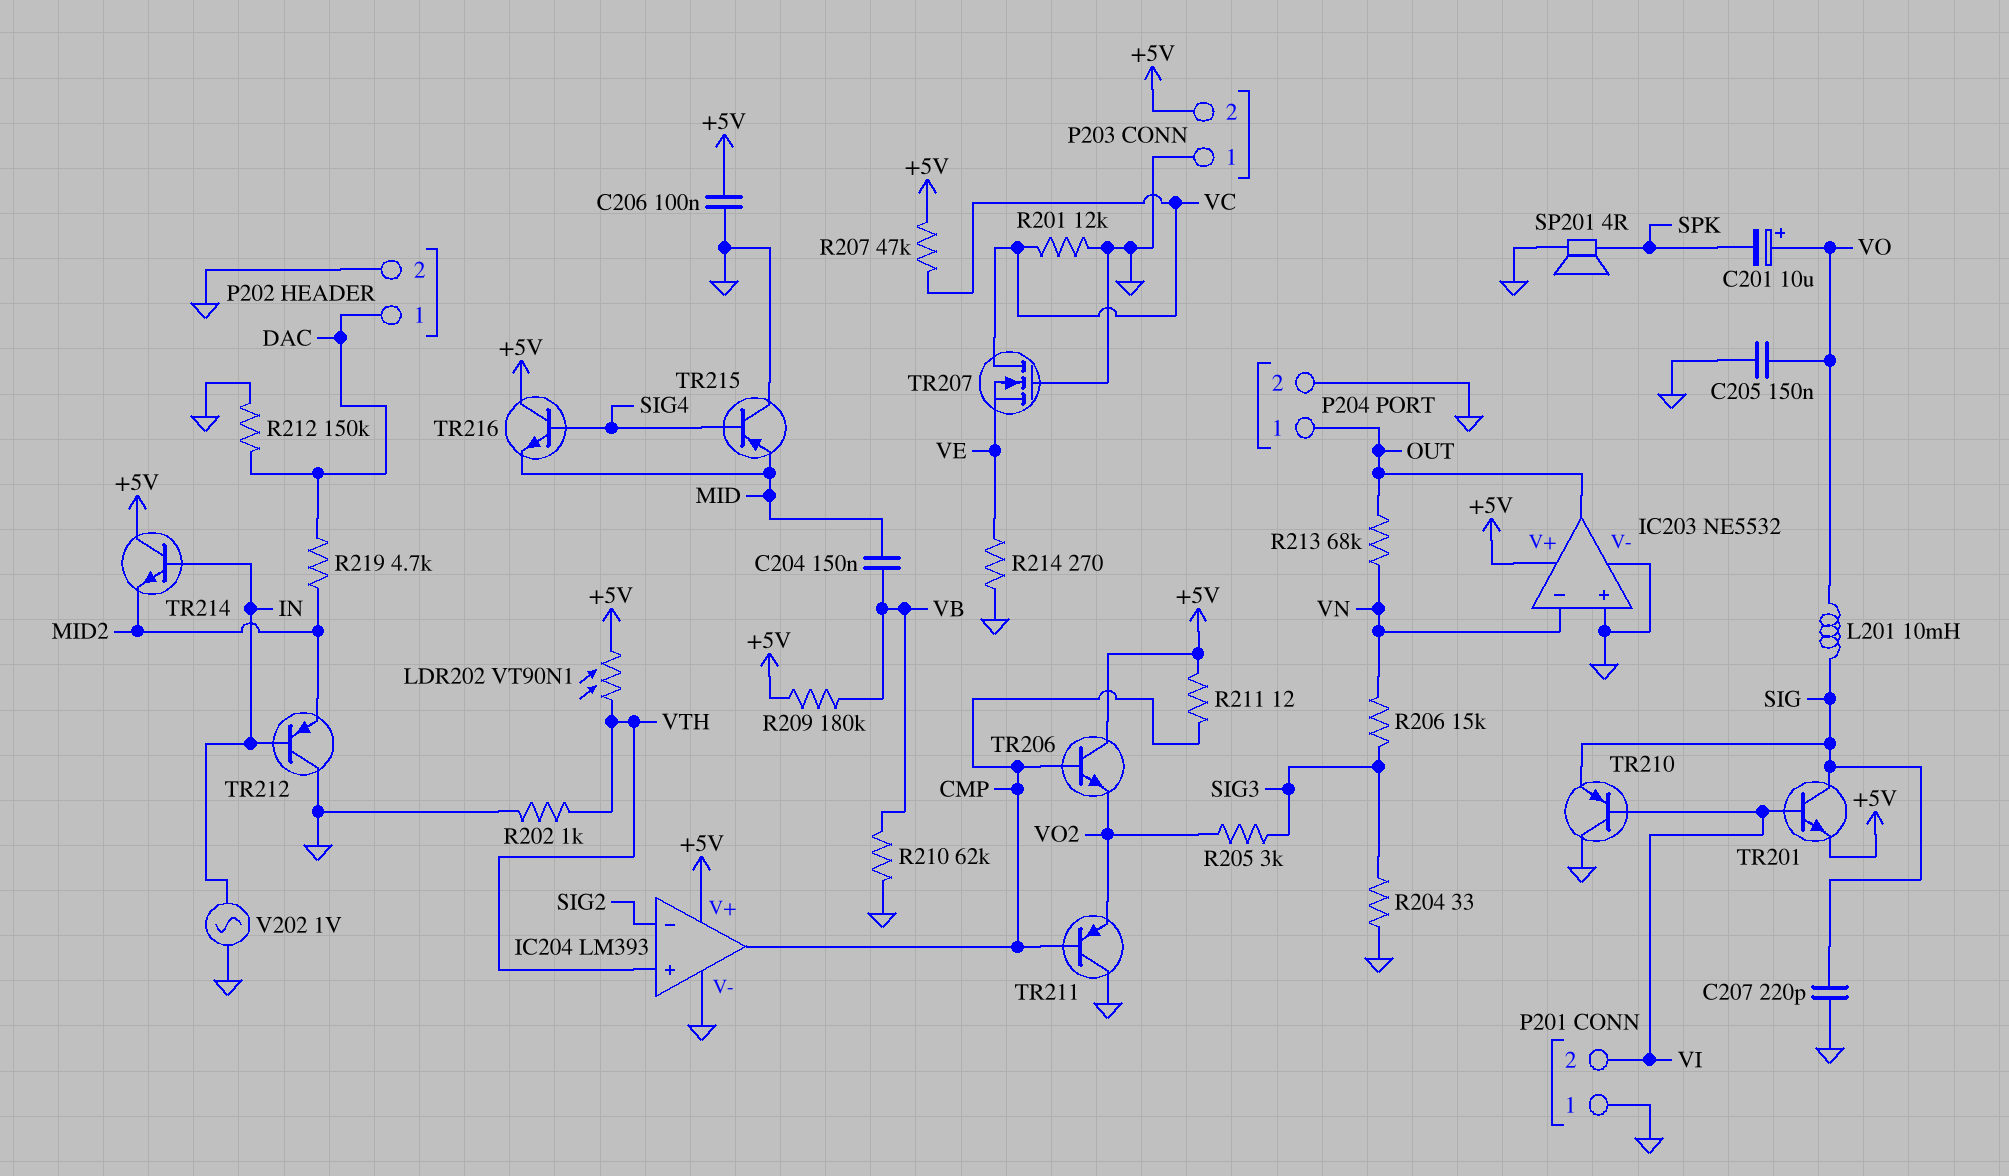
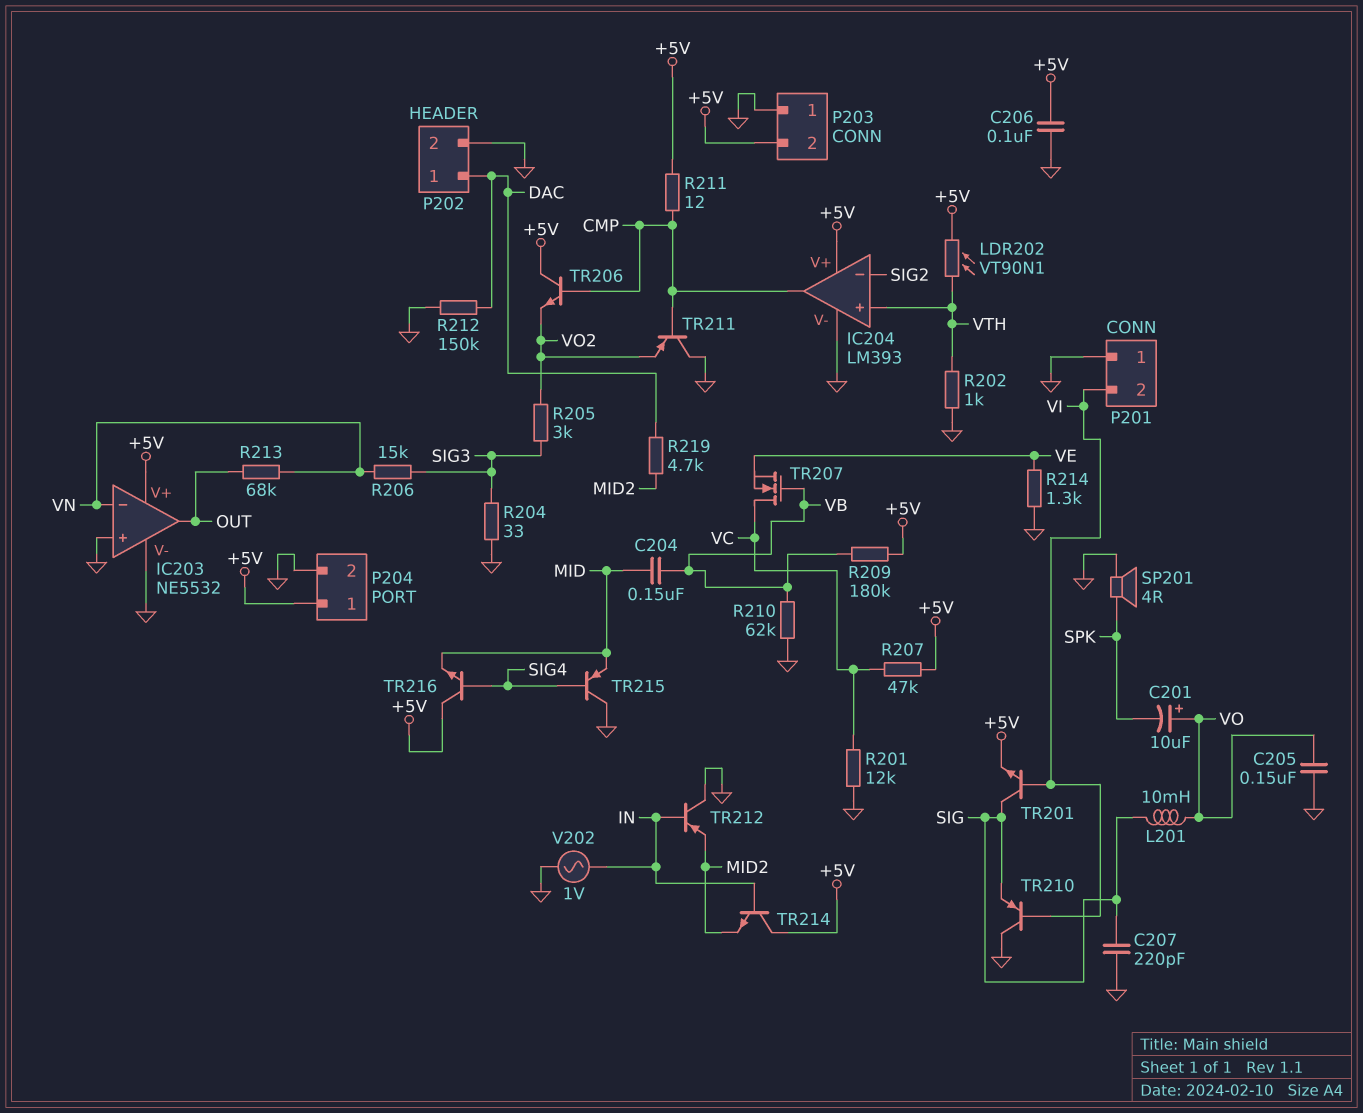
P204 pin 1: OUT -> +5V
R214: 270 (GND, VE) -> 1.3k (GND, VE)
TR207: NMOS (G GND, D VC, S VE) -> NMOS (G VB, D VC, S VE)

